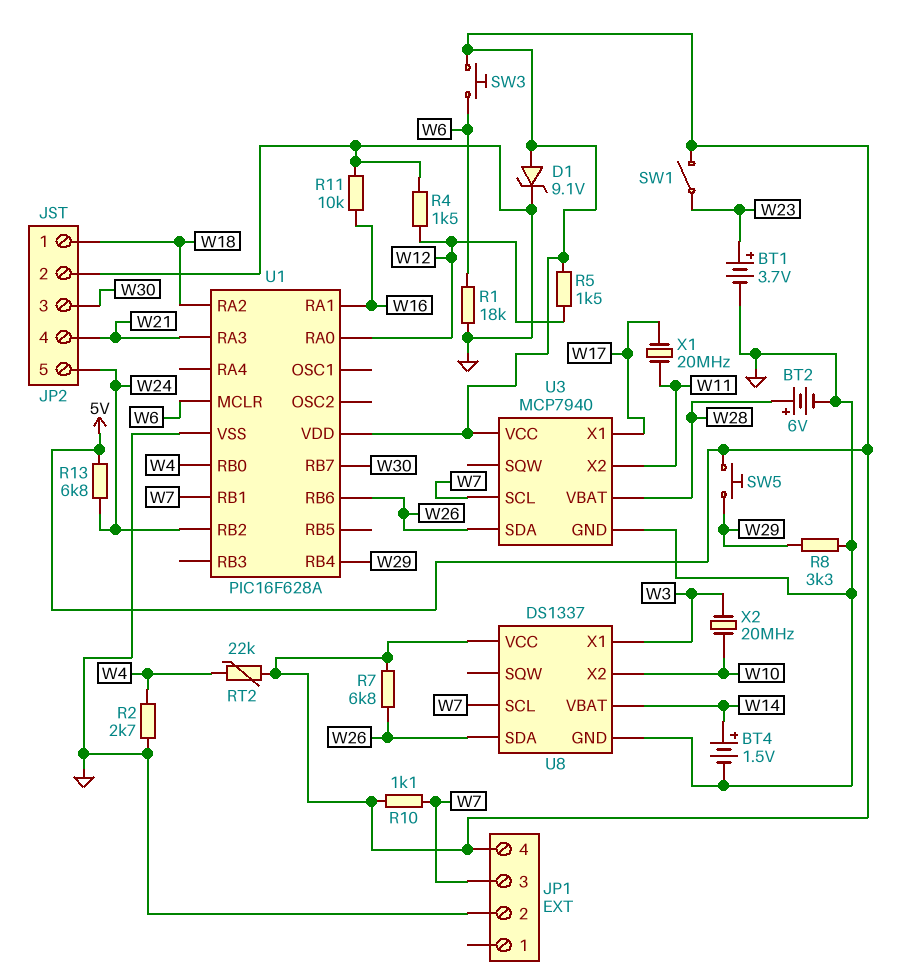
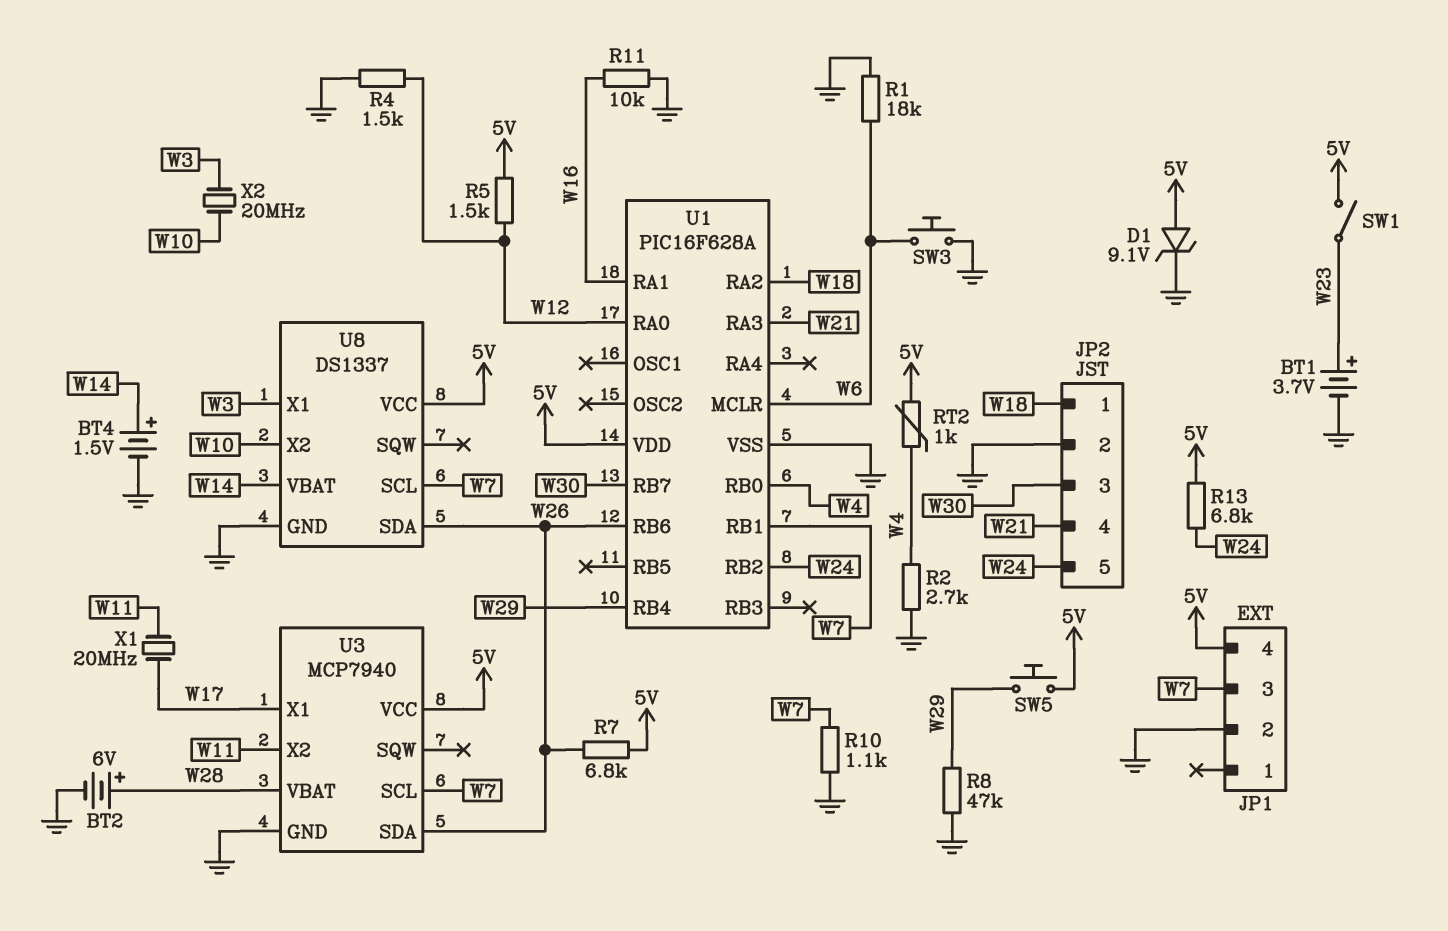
R8: 3.3k (GND, W29) -> 47k (GND, W29)
R10: 1.1k (5V, W7) -> 1.1k (GND, W7)
RT2: 22k (5V, W4) -> 1k (5V, W4)
SW3: button (5V, W6) -> button (GND, W6)

